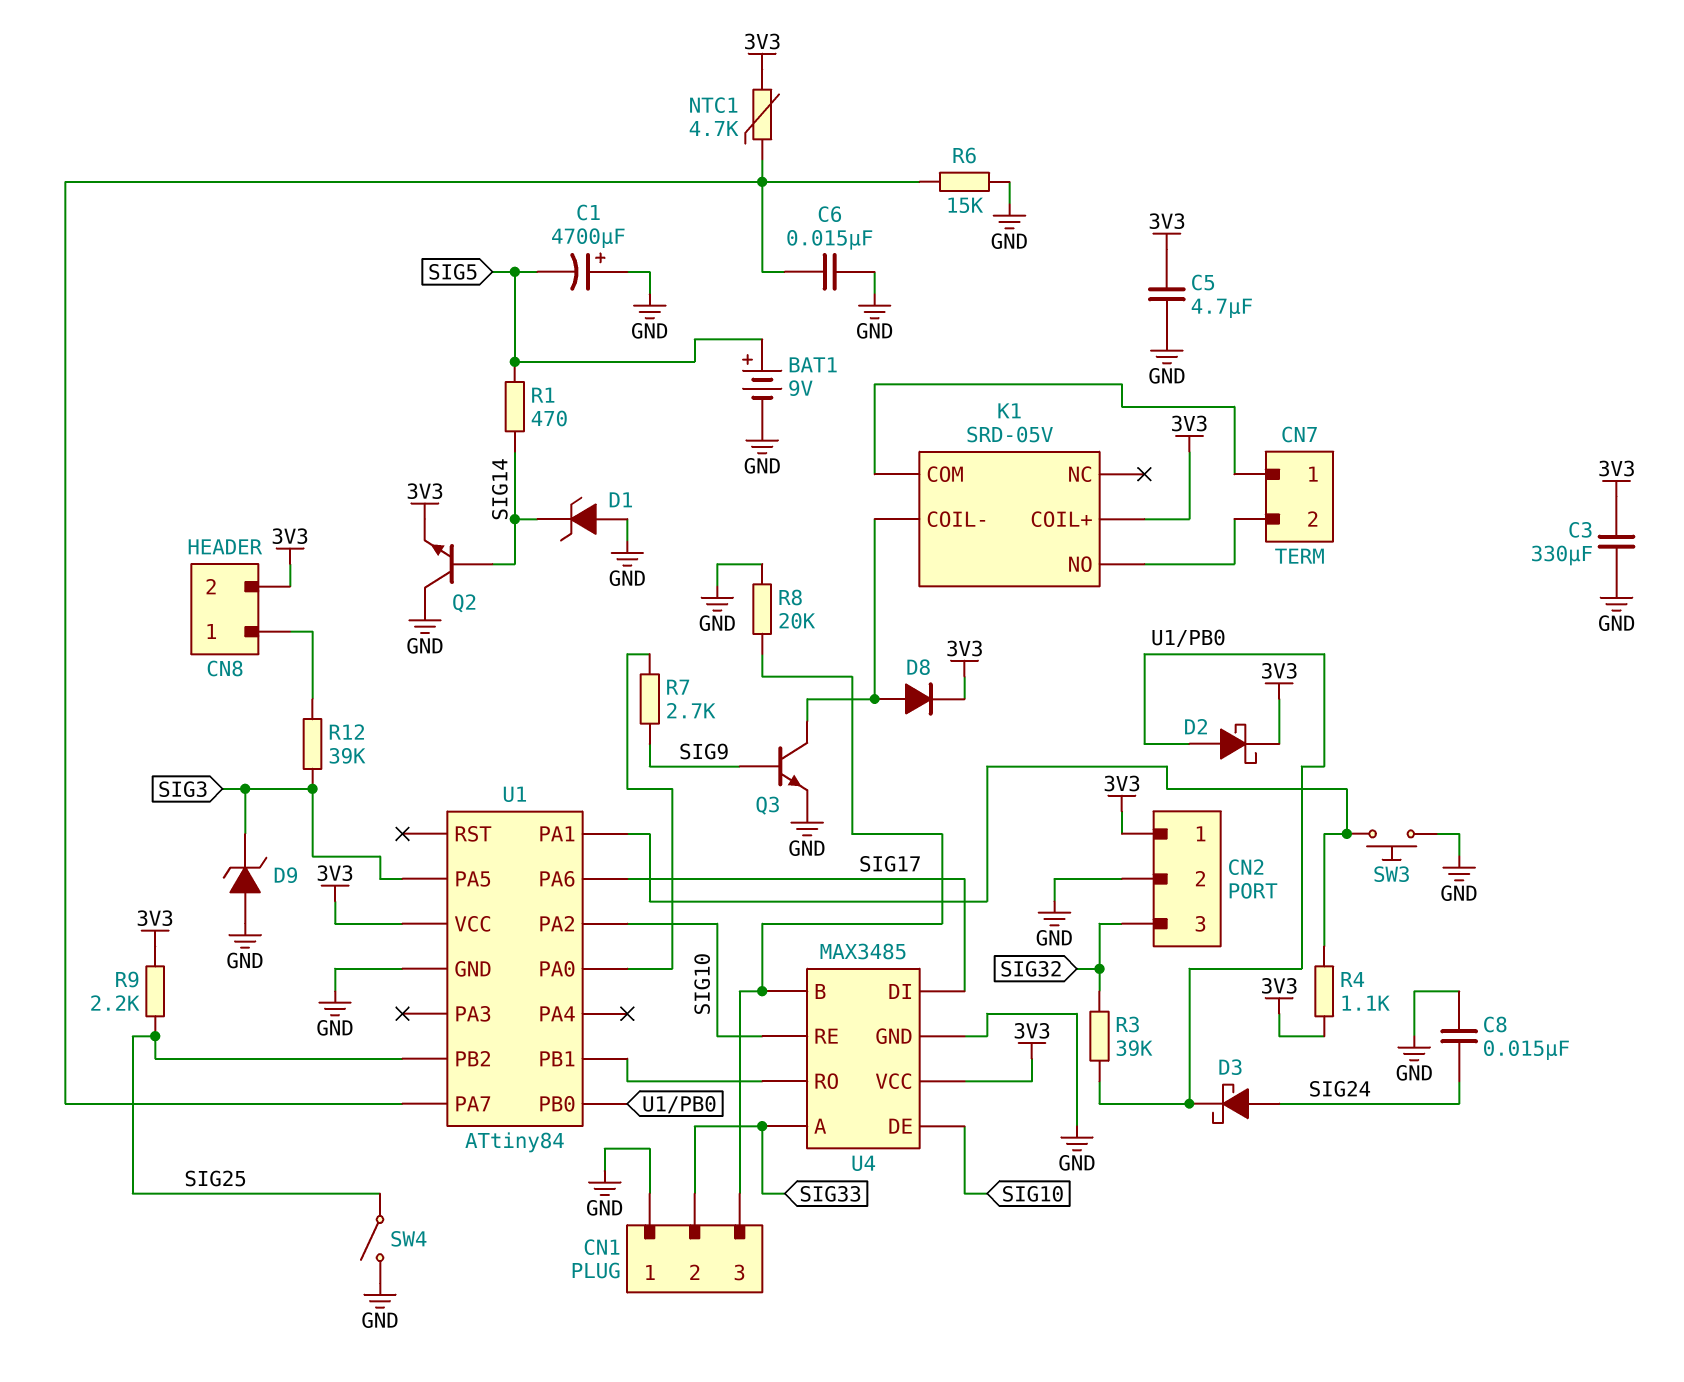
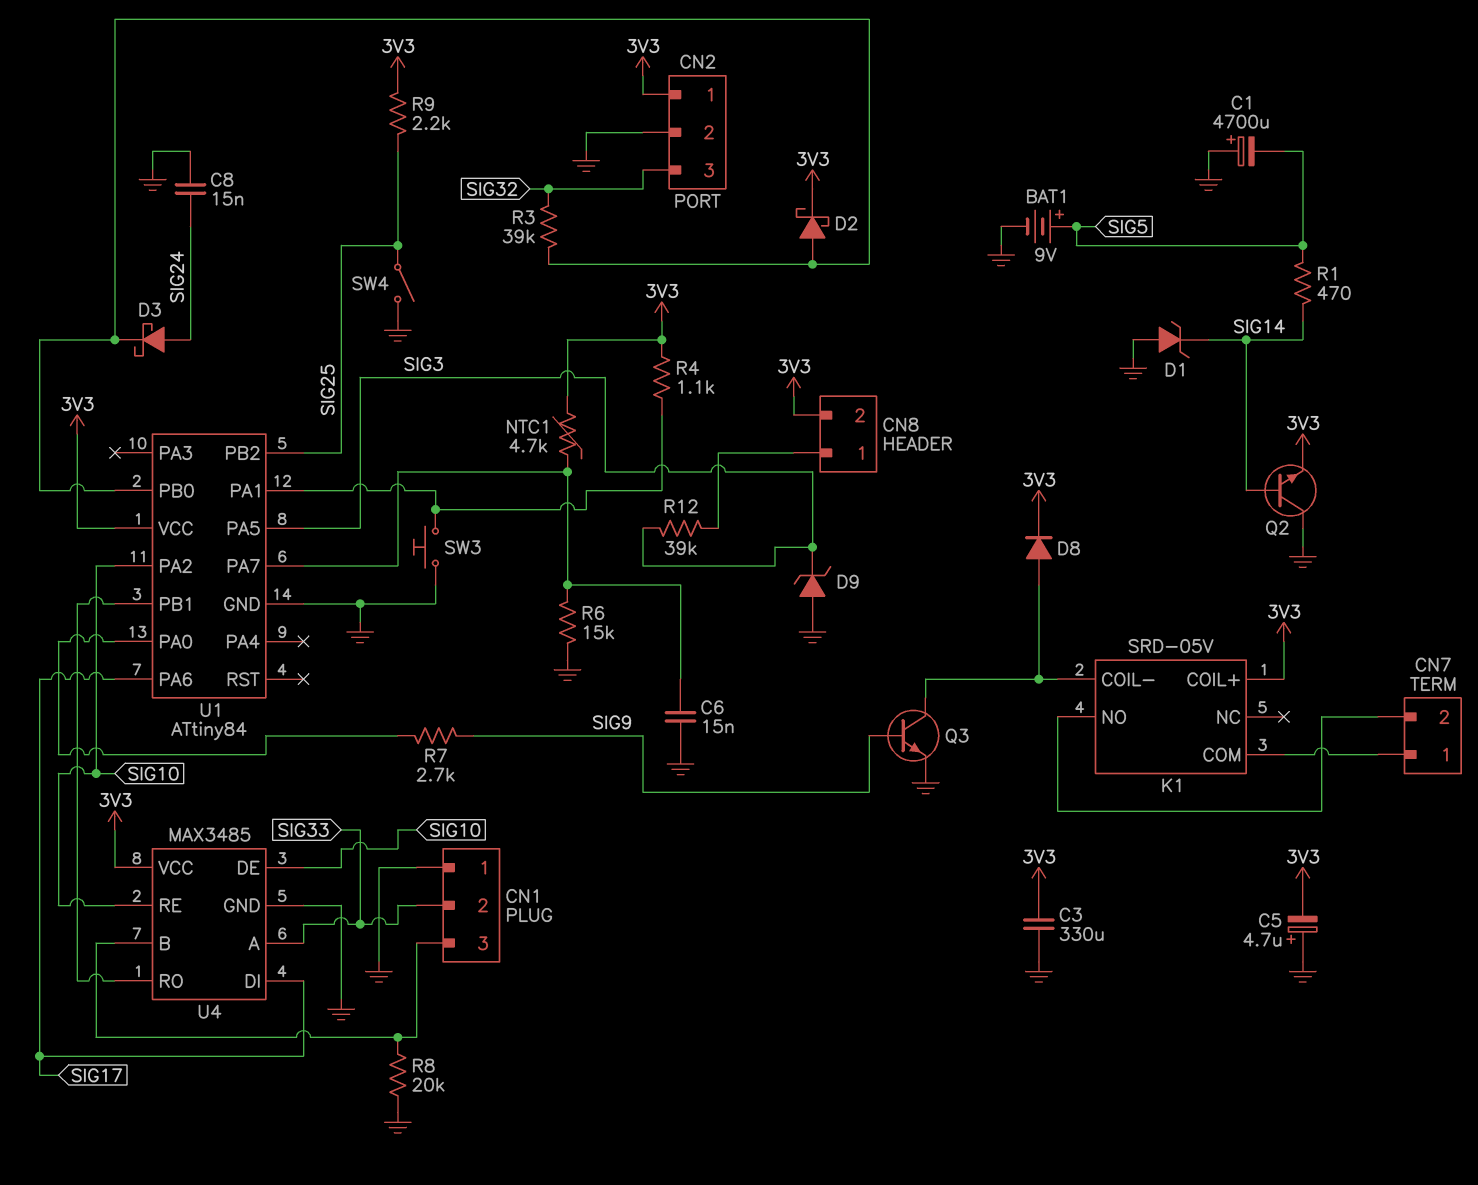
C5: 4.7uF (3V3, GND) -> 4.7uF (plus GND, minus 3V3)

